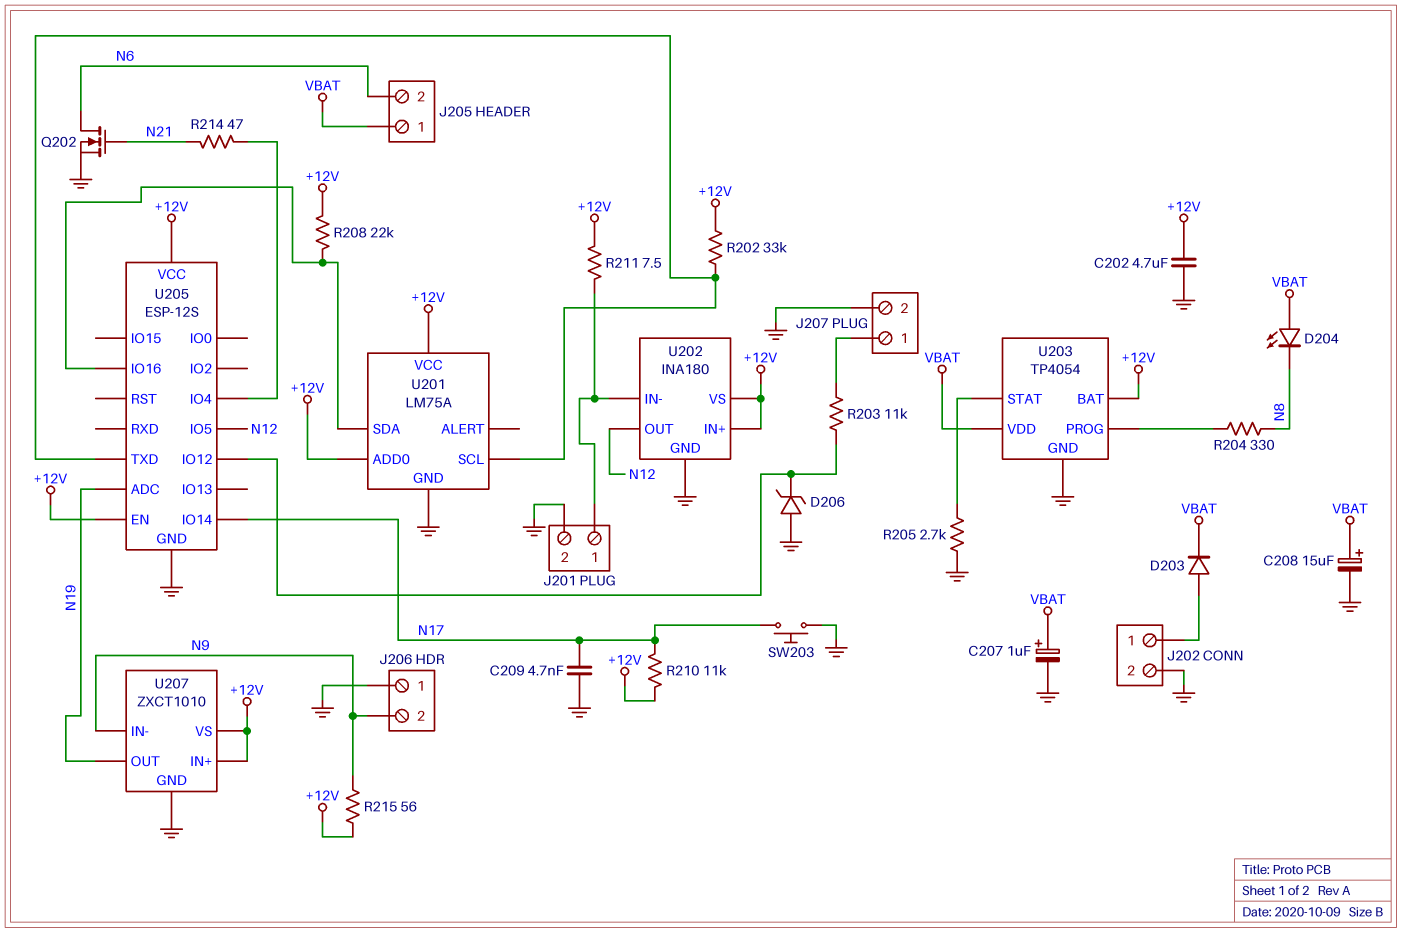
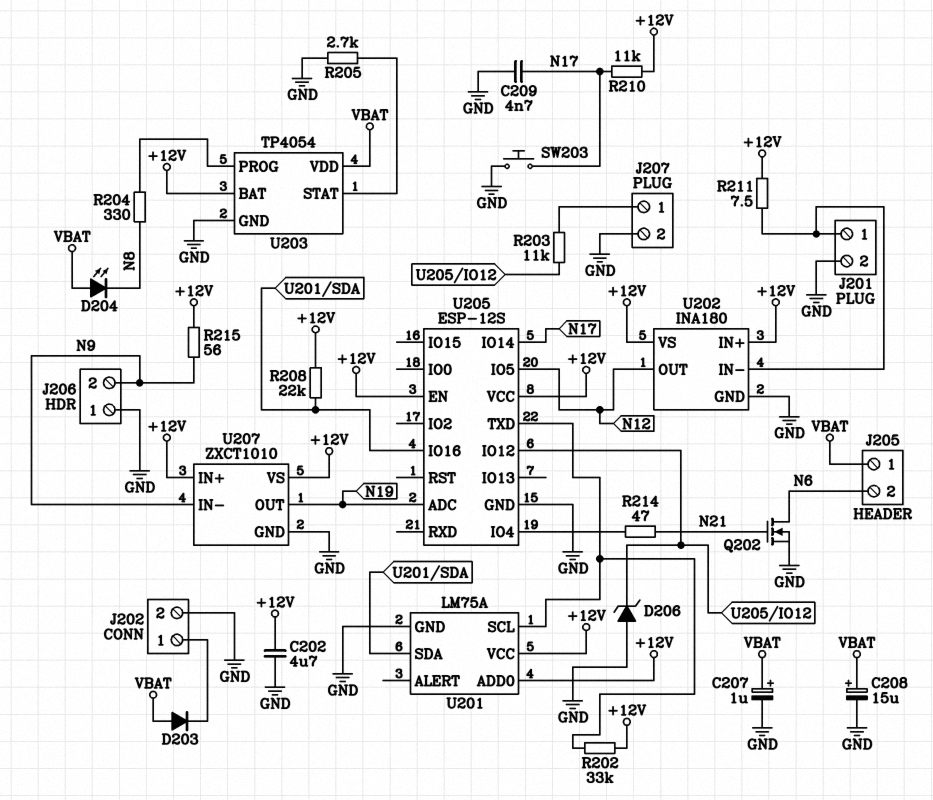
D203: diode (A J202/1, K VBAT) -> diode (A VBAT, K J202/1)

